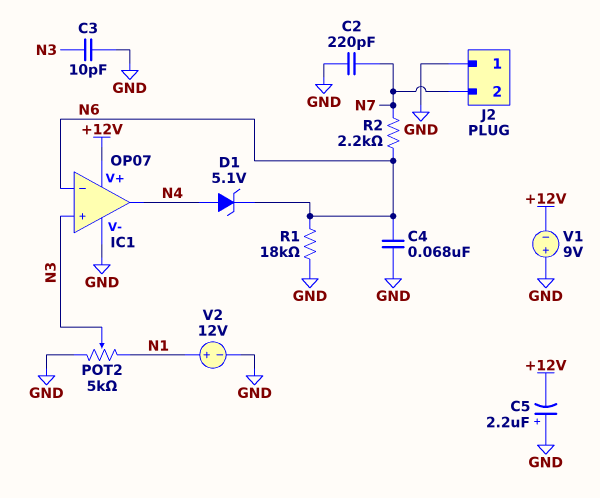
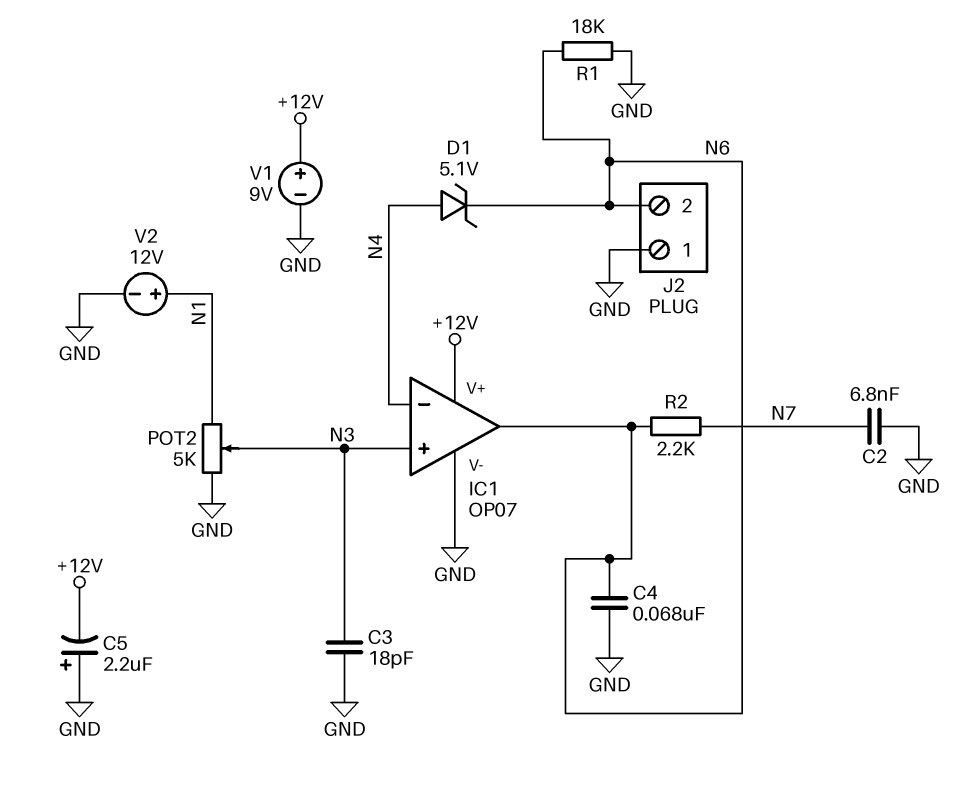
C2: 220pF (GND, N7) -> 6.8nF (GND, N7)
C3: 10pF (GND, N3) -> 18pF (GND, N3)
IC1 pin in-: N6 -> N4
IC1 pin out: N4 -> N6
J2 pin 2: N7 -> N6
V1: 9V (plus GND, minus +12V) -> 9V (plus +12V, minus GND)

